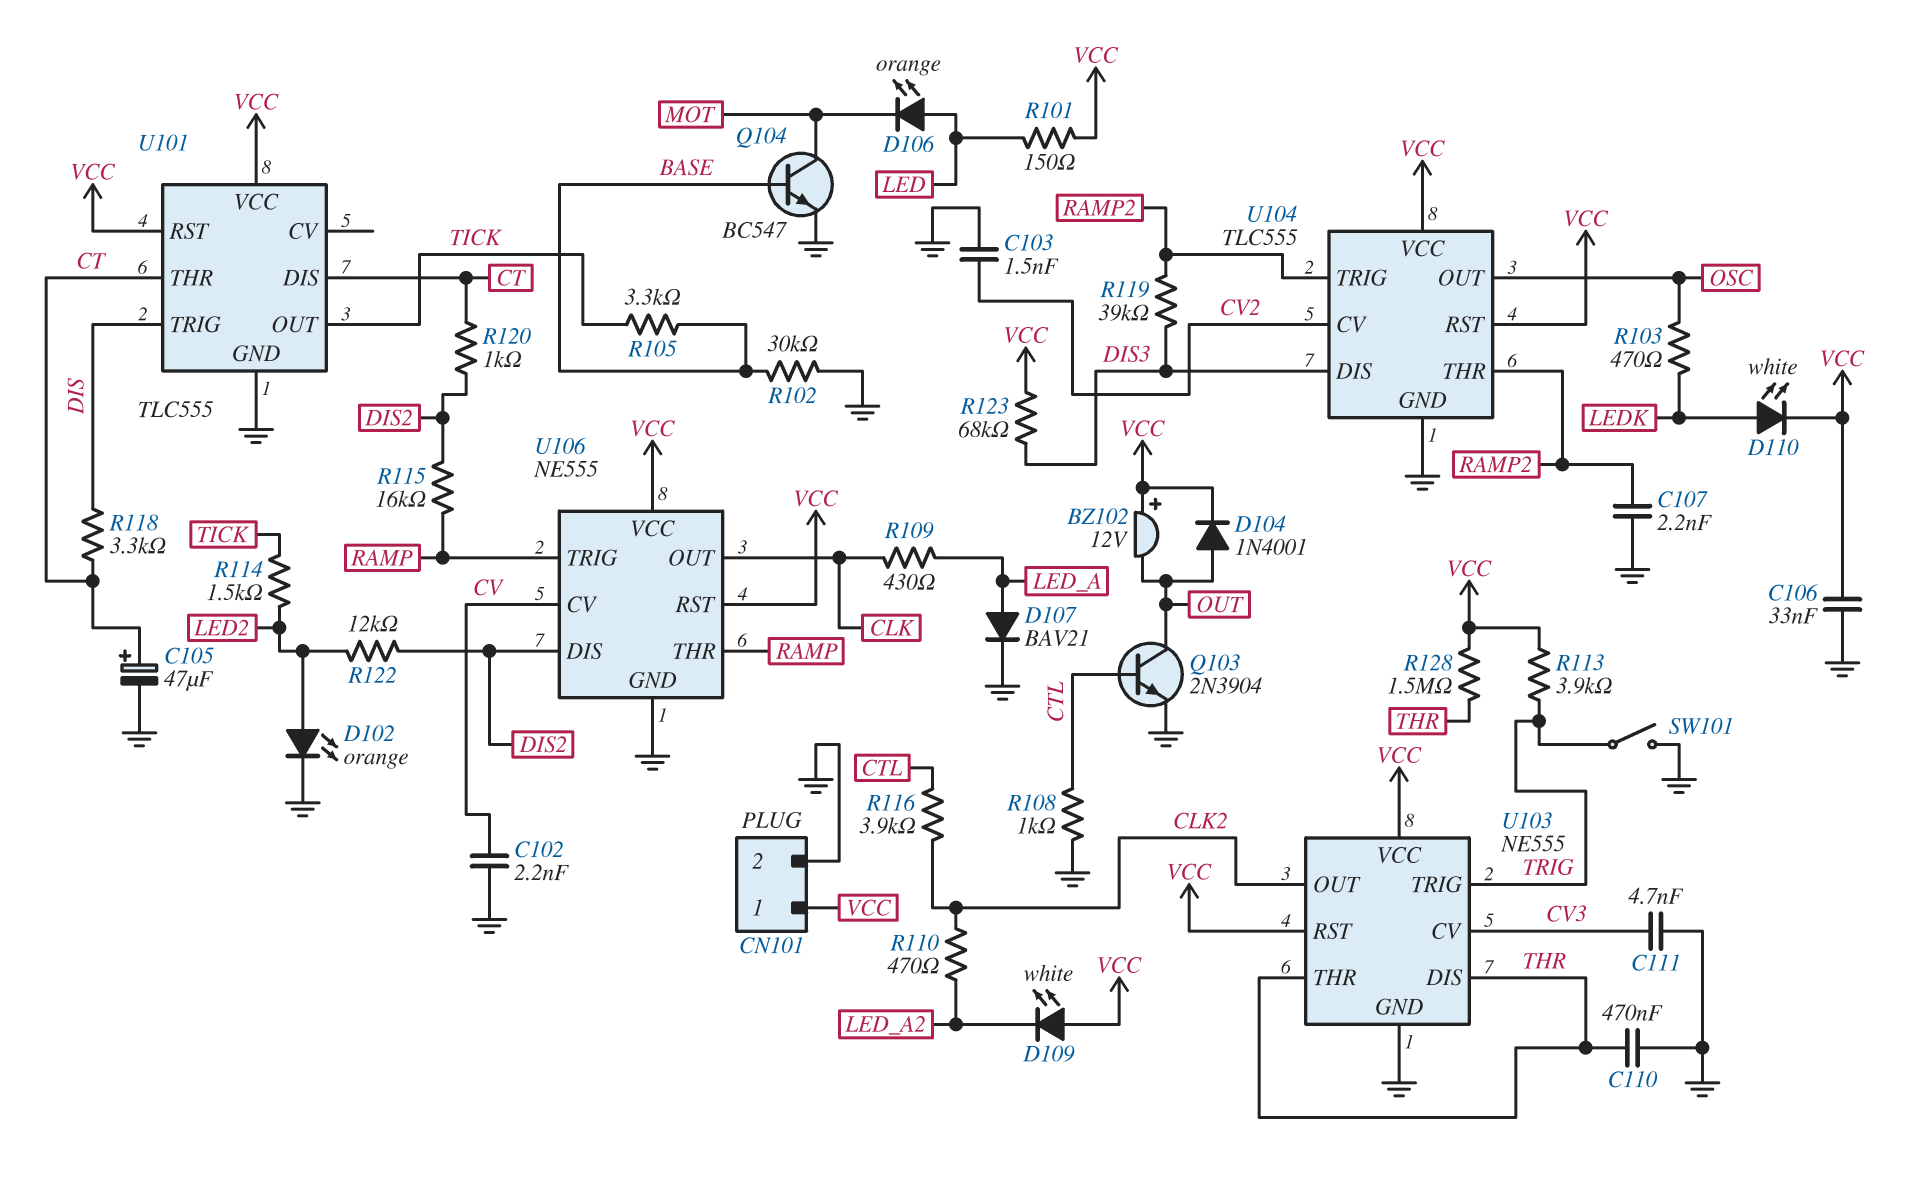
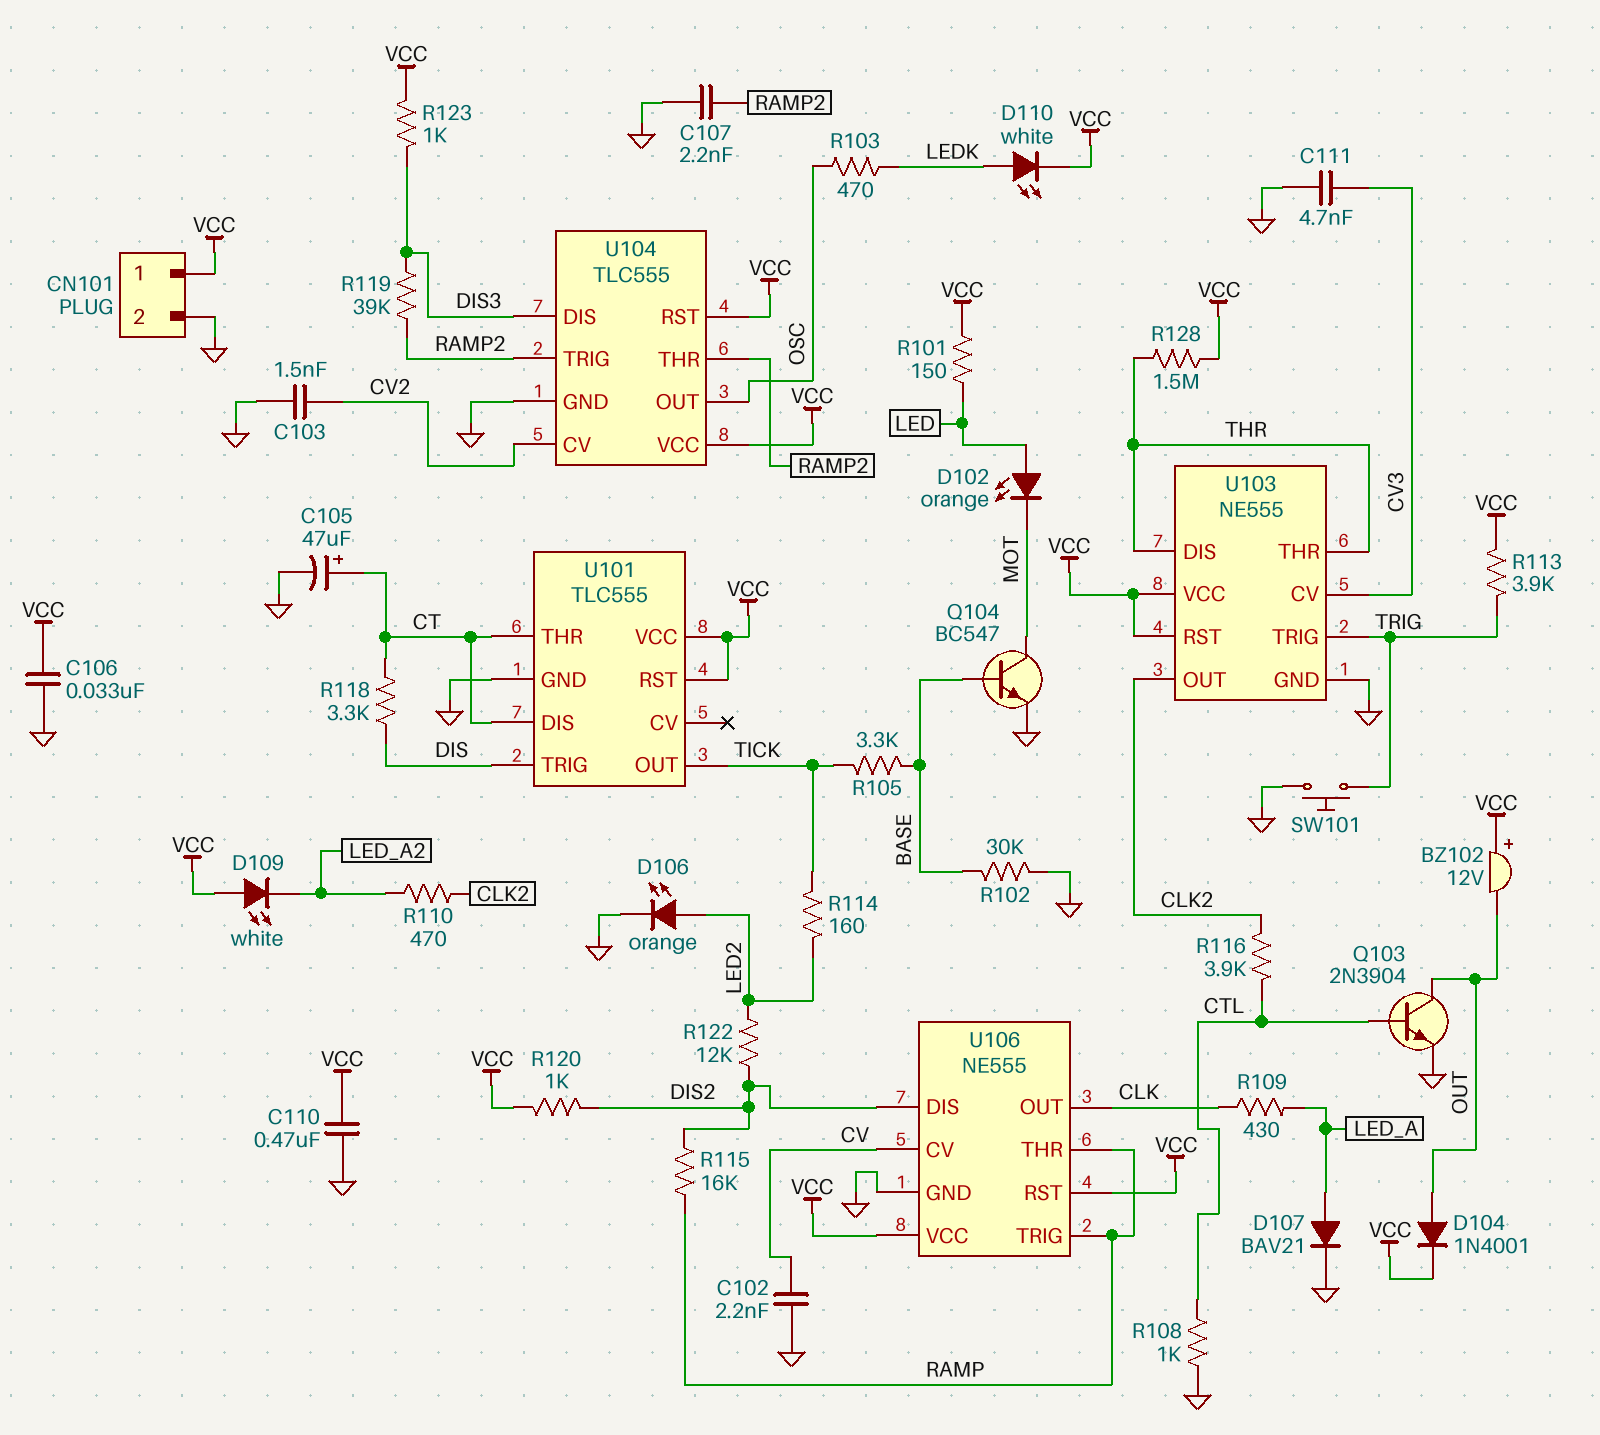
C110: 470nF (GND, THR) -> 470nF (GND, VCC)
D102: LED orange (A LED2, K GND) -> LED orange (A LED, K MOT)
D106: LED orange (A LED, K MOT) -> LED orange (A LED2, K GND)
R114: 1.5k (LED2, TICK) -> 160 (LED2, TICK)
R120: 1k (CT, DIS2) -> 1k (DIS2, VCC)
R123: 68k (DIS3, VCC) -> 1k (DIS3, VCC)
SW101: switch (GND, TRIG) -> button (GND, TRIG)

